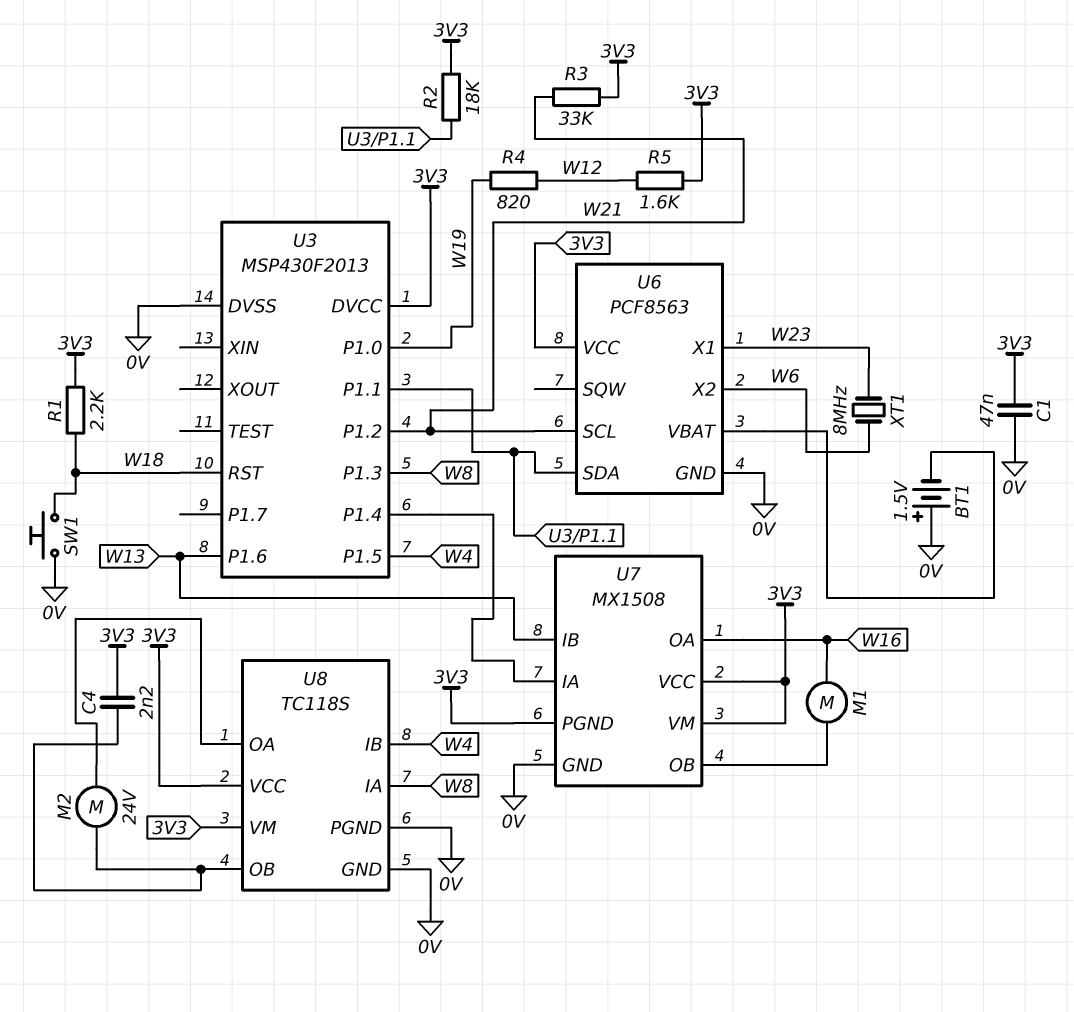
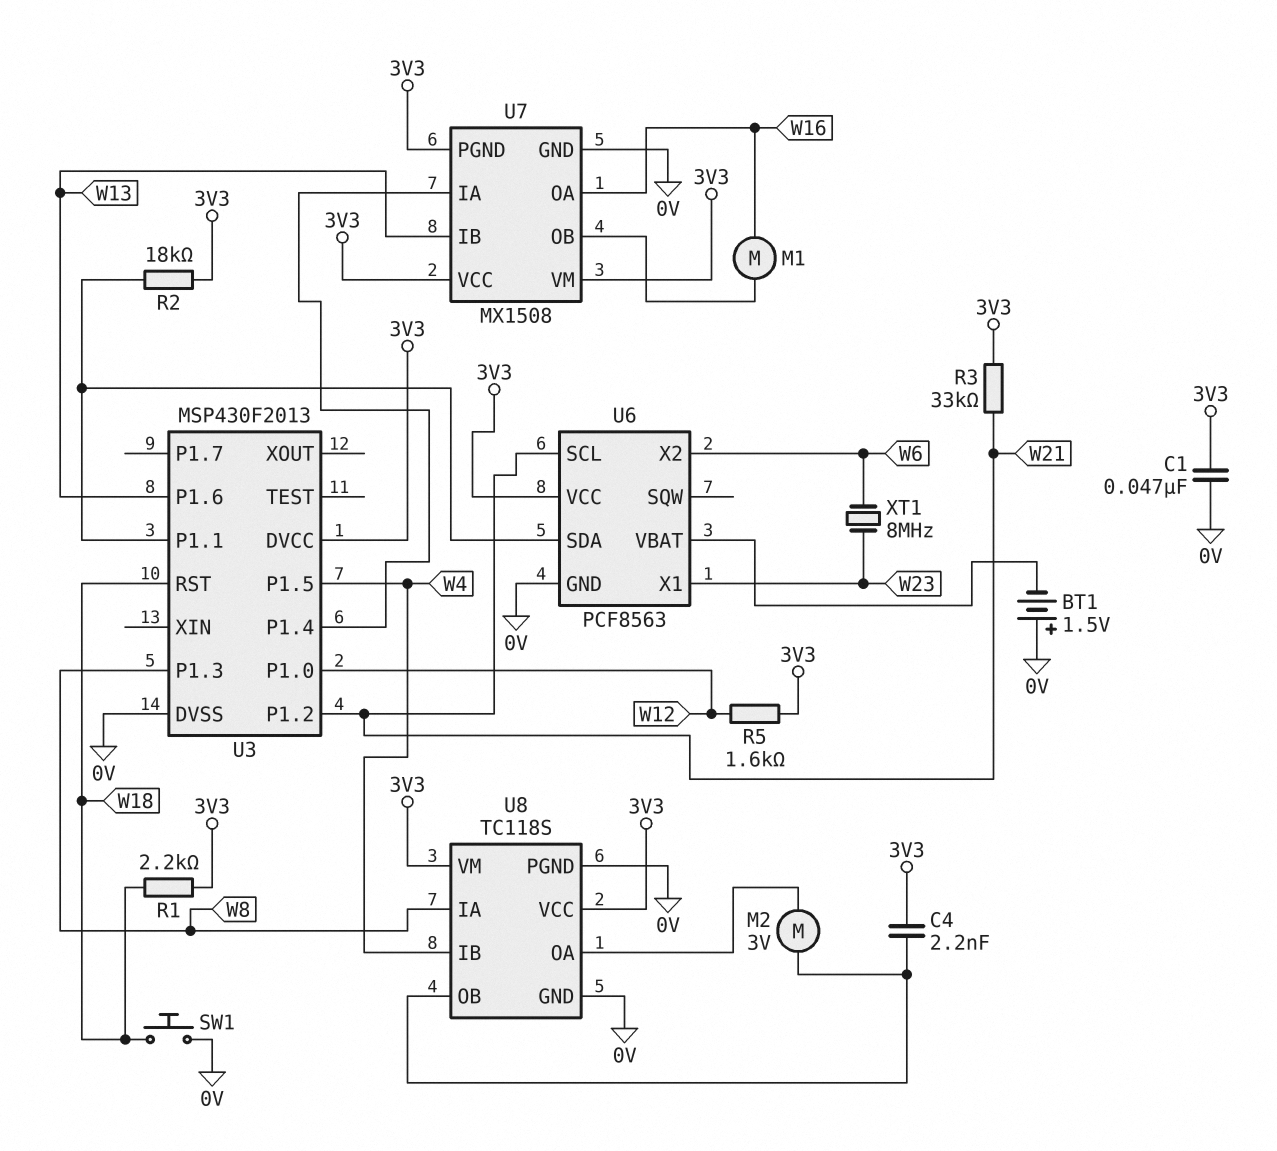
M2: motor 24V (U8/OA, U8/OB) -> motor 3V (U8/OA, U8/OB)
R4: 820 (W12, W19) -> none
U3 pin P1.0: W19 -> W12

